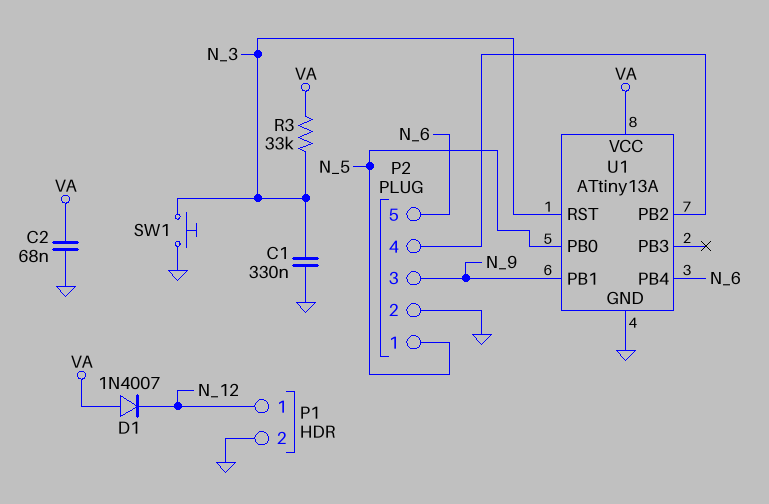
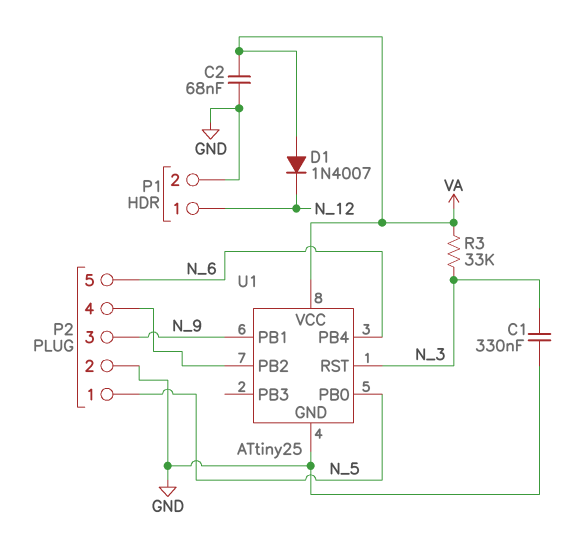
SW1: button (GND, N_3) -> none
U1: ATtiny13A -> ATtiny25

